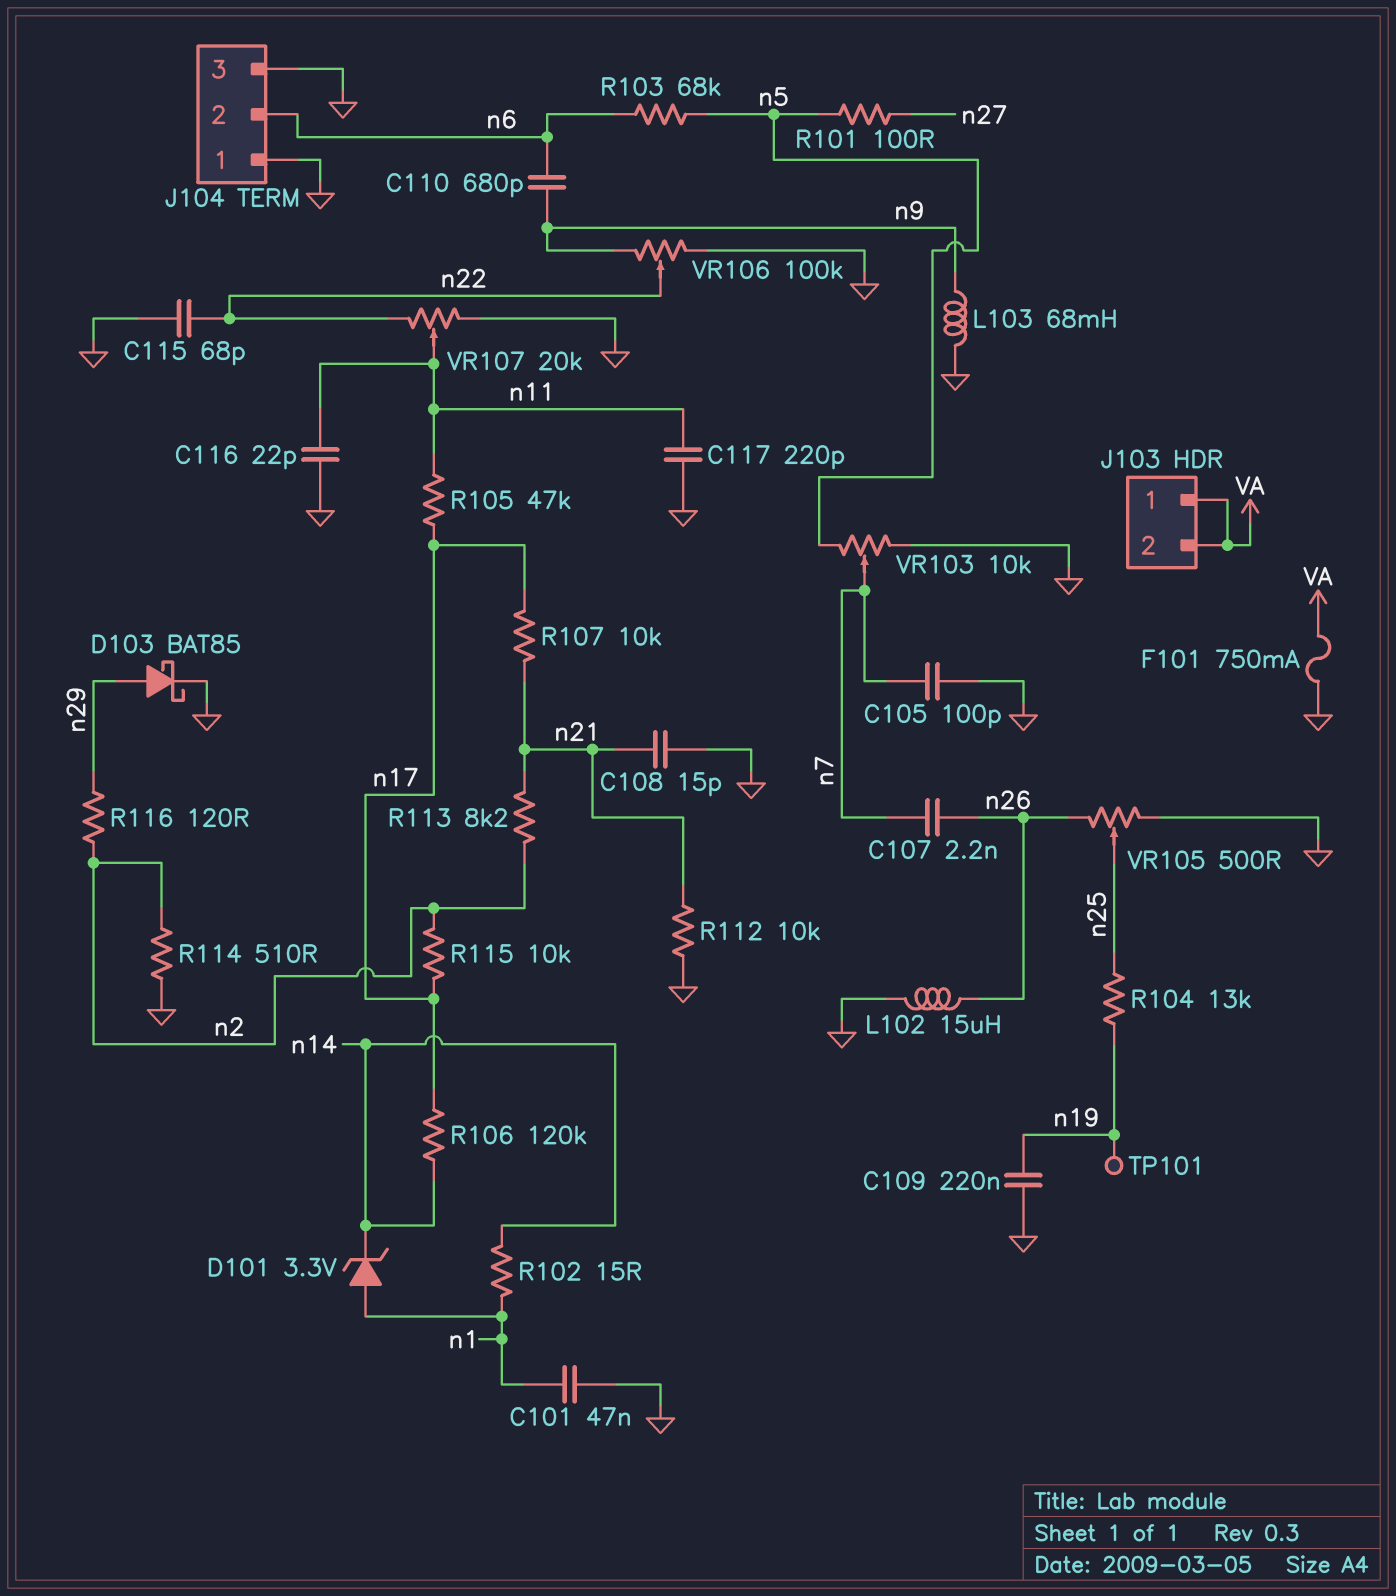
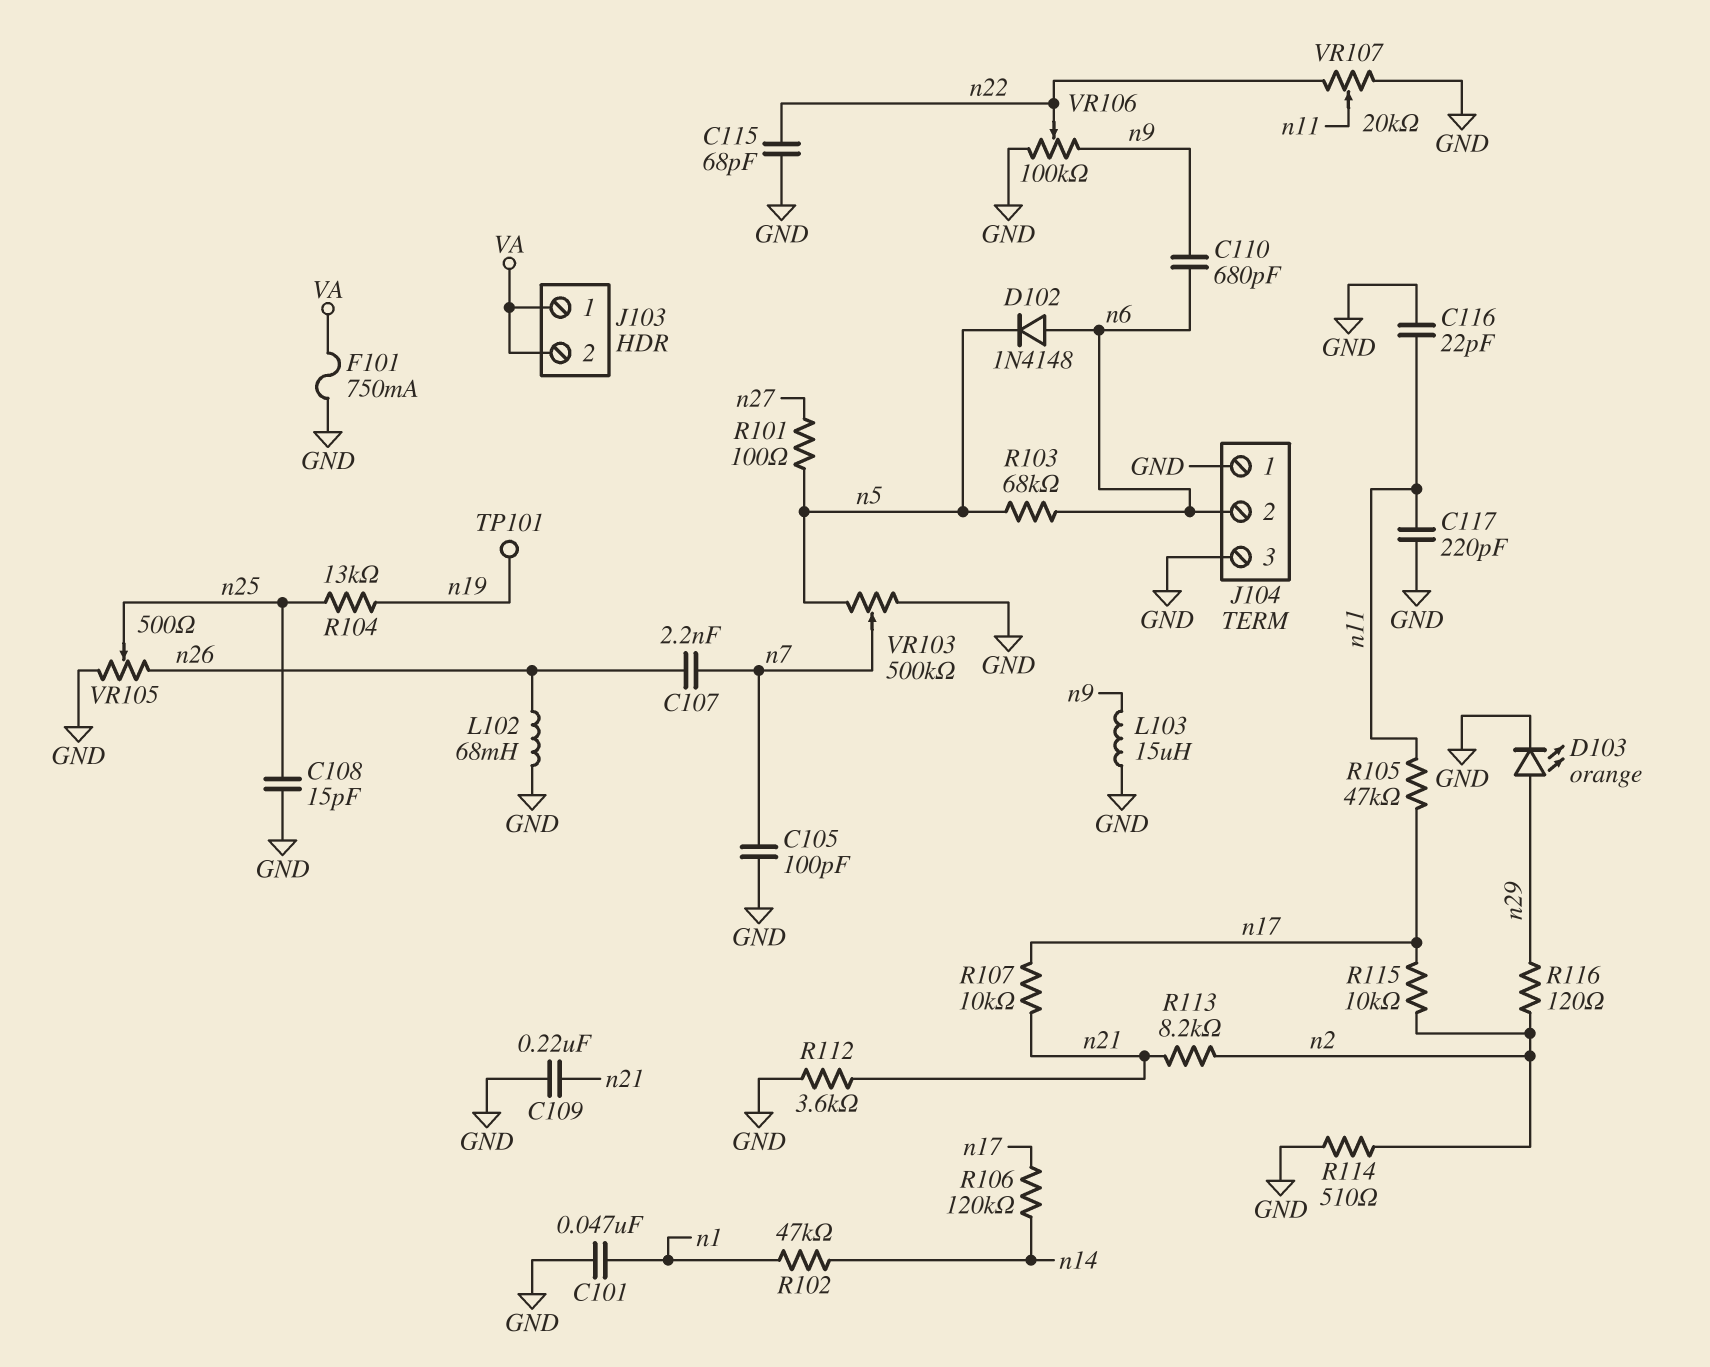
C108: 15pF (GND, n21) -> 15pF (GND, n25)
C109: 220nF (GND, n19) -> 220nF (GND, n21)
D101: zener 3.3V (A n1, K n14) -> none
D102: none -> diode 1N4148 (A n6, K n5)
D103: schottky BAT85 (A n29, K GND) -> LED orange (A n29, K GND)
L102: 15uH (GND, n26) -> 68mH (GND, n26)
L103: 68mH (GND, n9) -> 15uH (GND, n9)
R102: 15 (n1, n14) -> 47k (n1, n14)
R112: 10k (GND, n21) -> 3.6k (GND, n21)
VR103: 10k (GND, n5, wiper n7) -> 500k (GND, n5, wiper n7)

